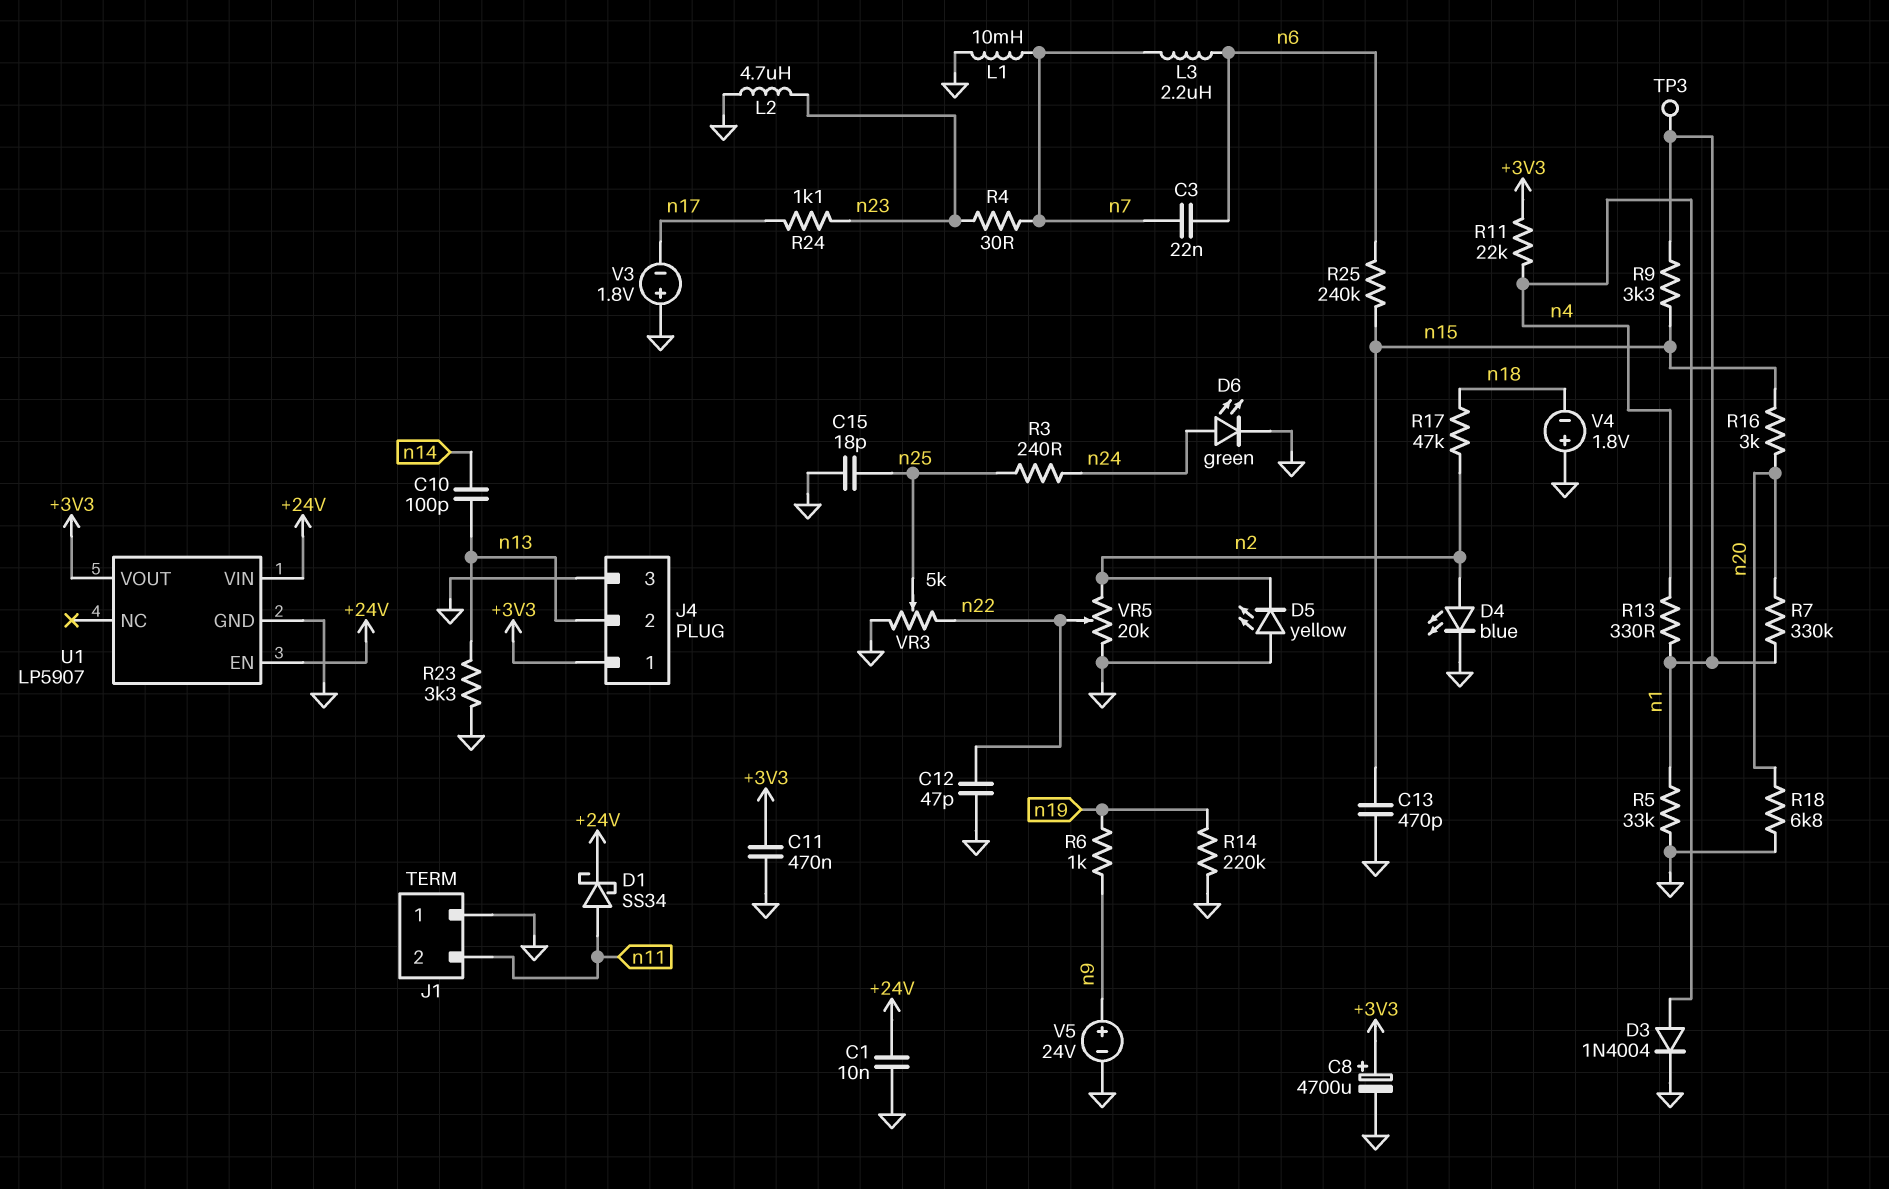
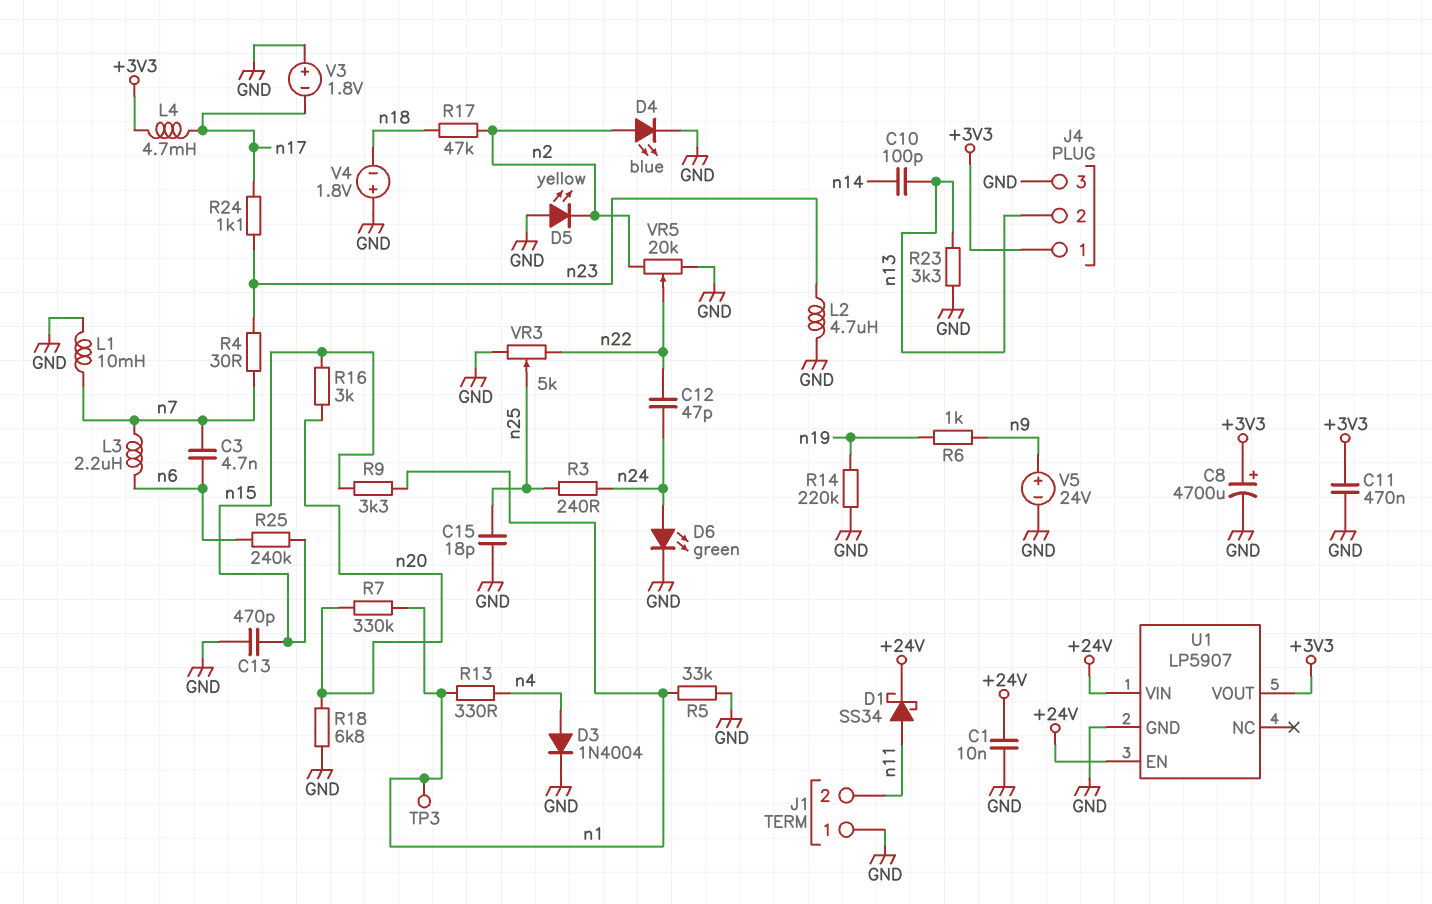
C3: 22nF (n6, n7) -> 4.7nF (n6, n7)
C12: 47pF (GND, n22) -> 47pF (n22, n24)
L4: none -> 4.7mH (+3V3, n17)
R11: 22k (+3V3, n4) -> none

